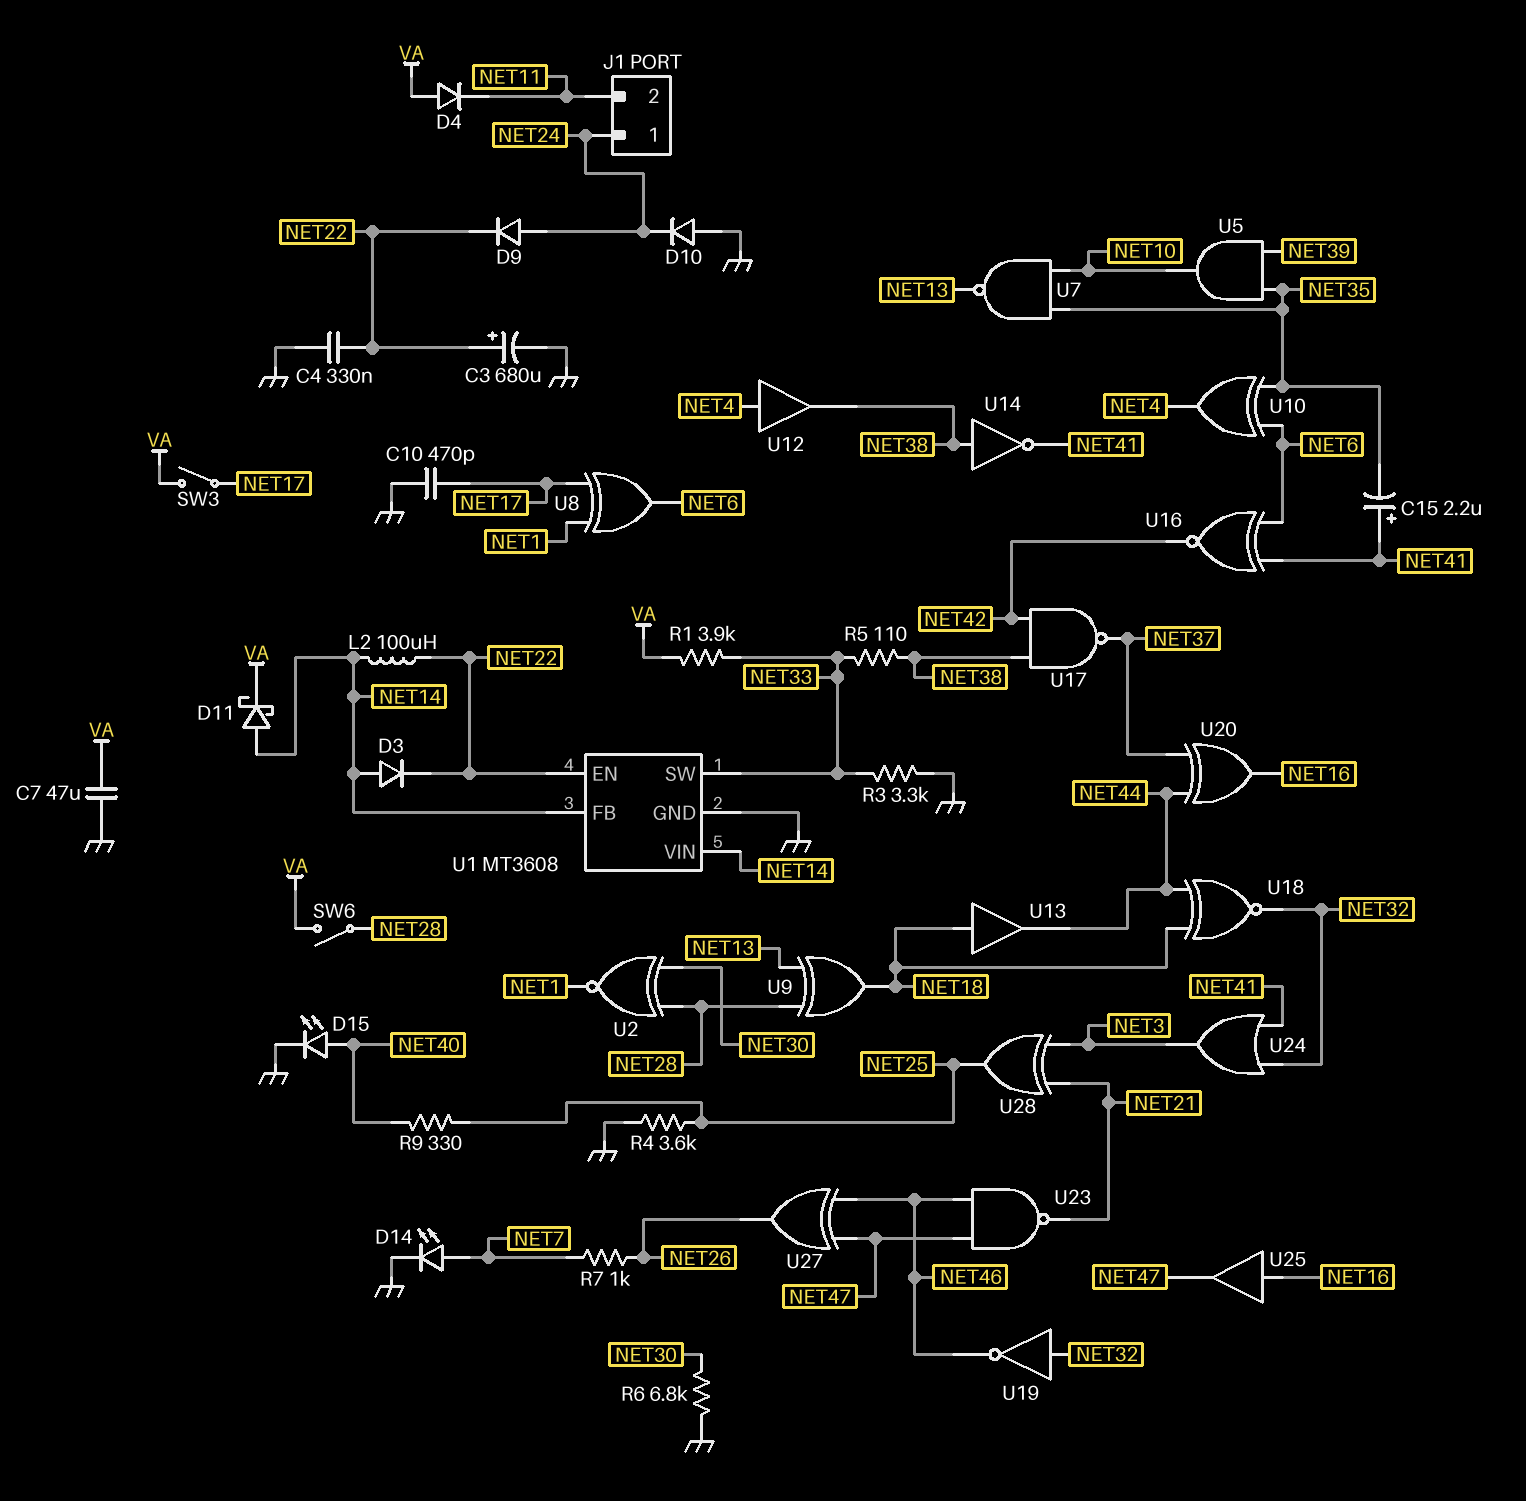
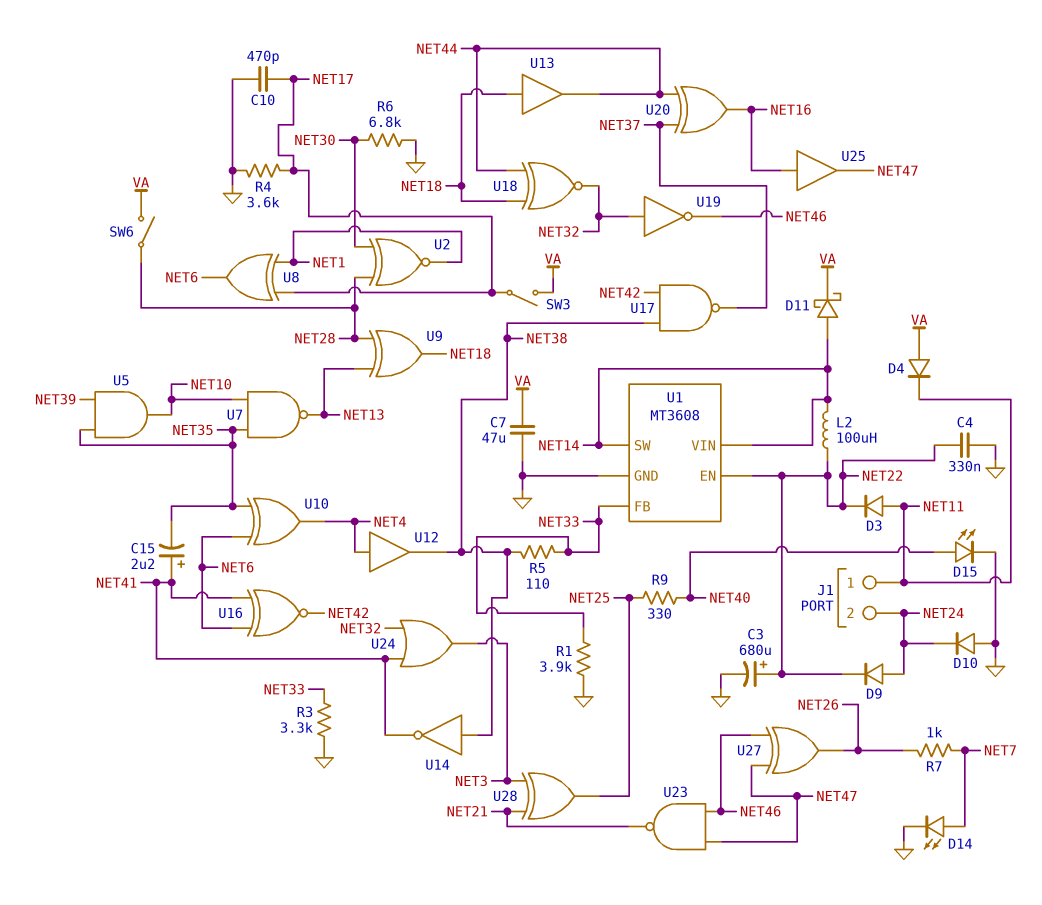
D3: diode (A NET14, K NET22) -> diode (A NET11, K NET22)
J1 pin 1: NET24 -> NET11
J1 pin 2: NET11 -> NET24
R1: 3.9k (NET33, VA) -> 3.9k (GND, NET33)
R4: 3.6k (GND, NET25) -> 3.6k (GND, NET17)
U1 pin FB: NET14 -> NET33
U1 pin SW: NET33 -> NET14

